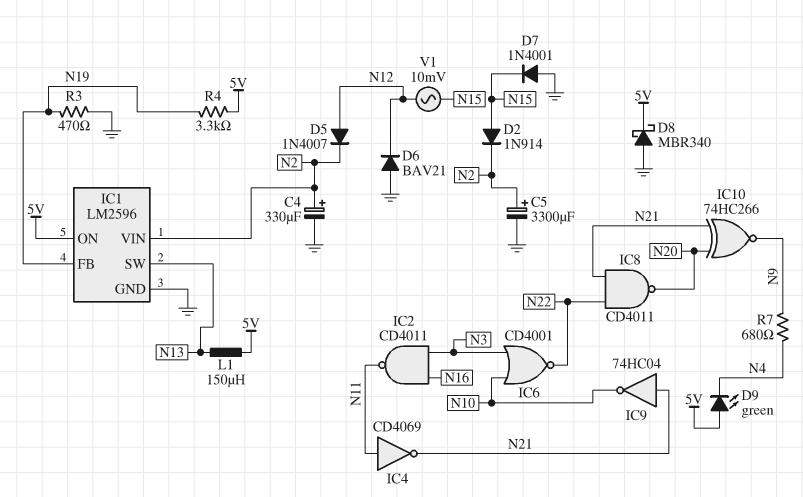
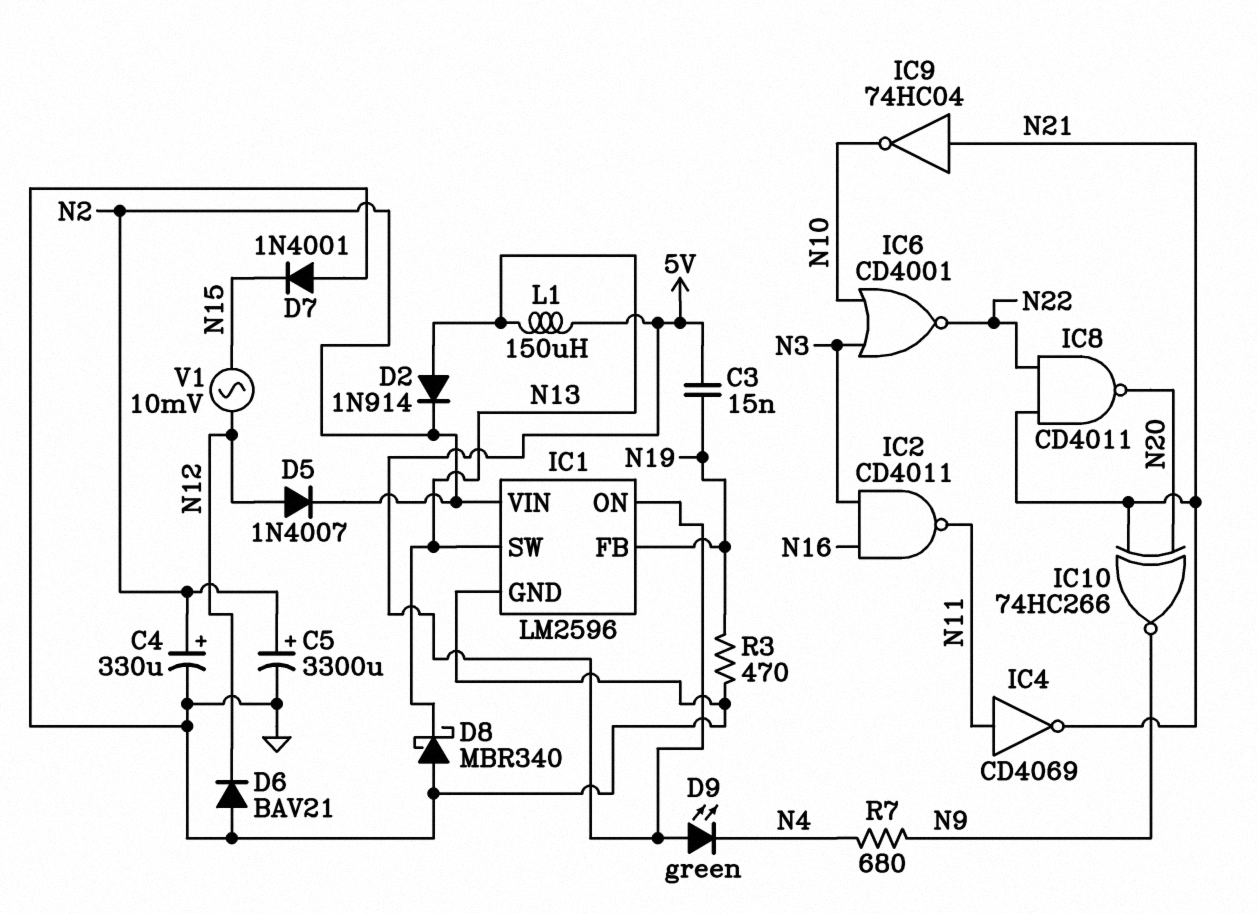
C3: none -> 15nF (5V, N19)
D2: diode 1N914 (A N15, K N2) -> diode 1N914 (A N13, K N2)
D8: schottky MBR340 (A GND, K 5V) -> schottky MBR340 (A GND, K N13)
R4: 3.3k (5V, N19) -> none

